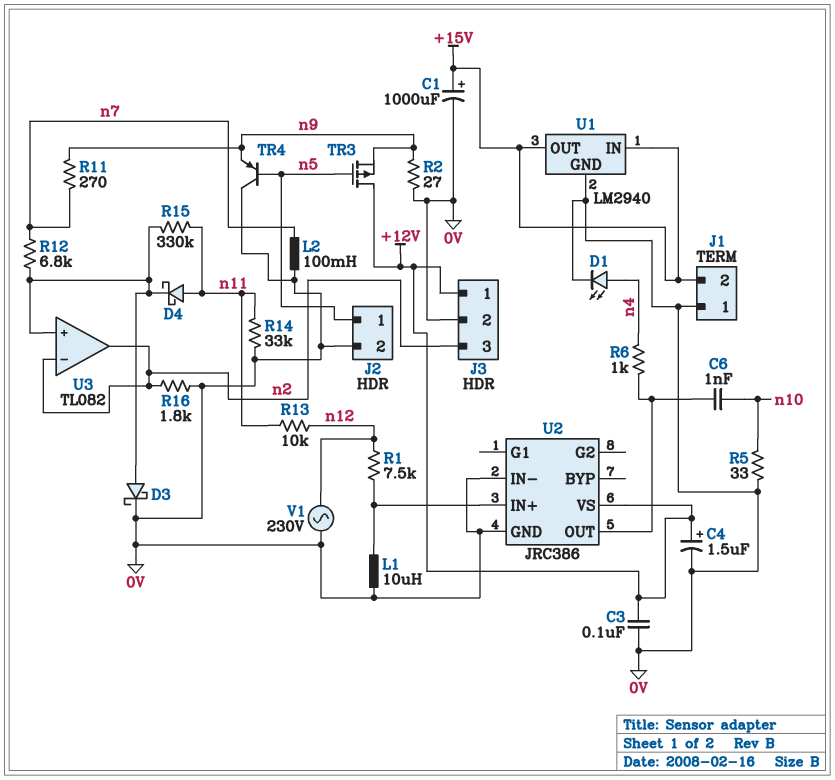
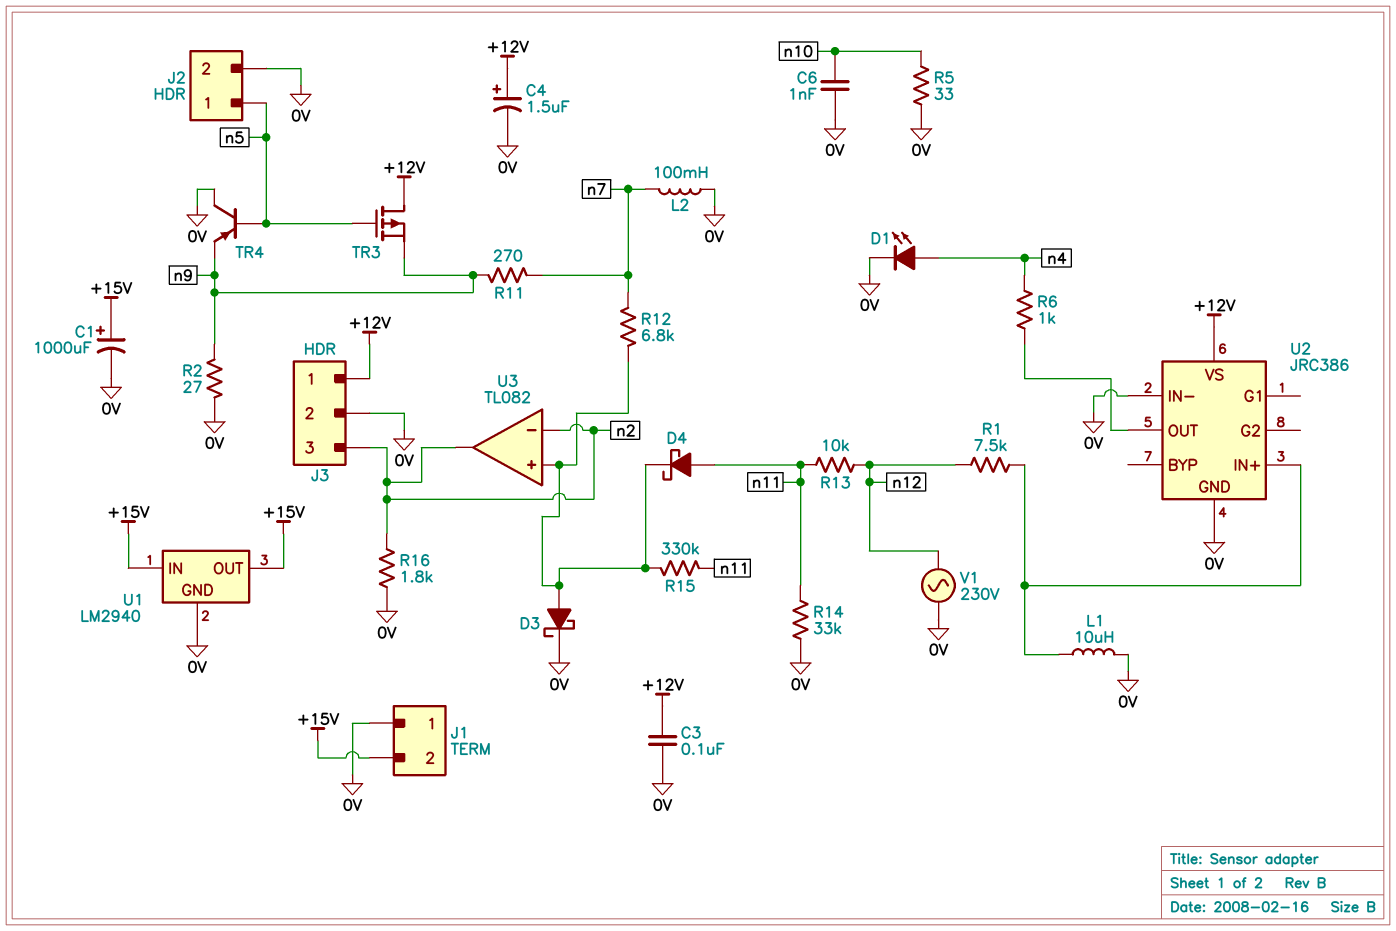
C6: 1nF (U2/OUT, n10) -> 1nF (0V, n10)

